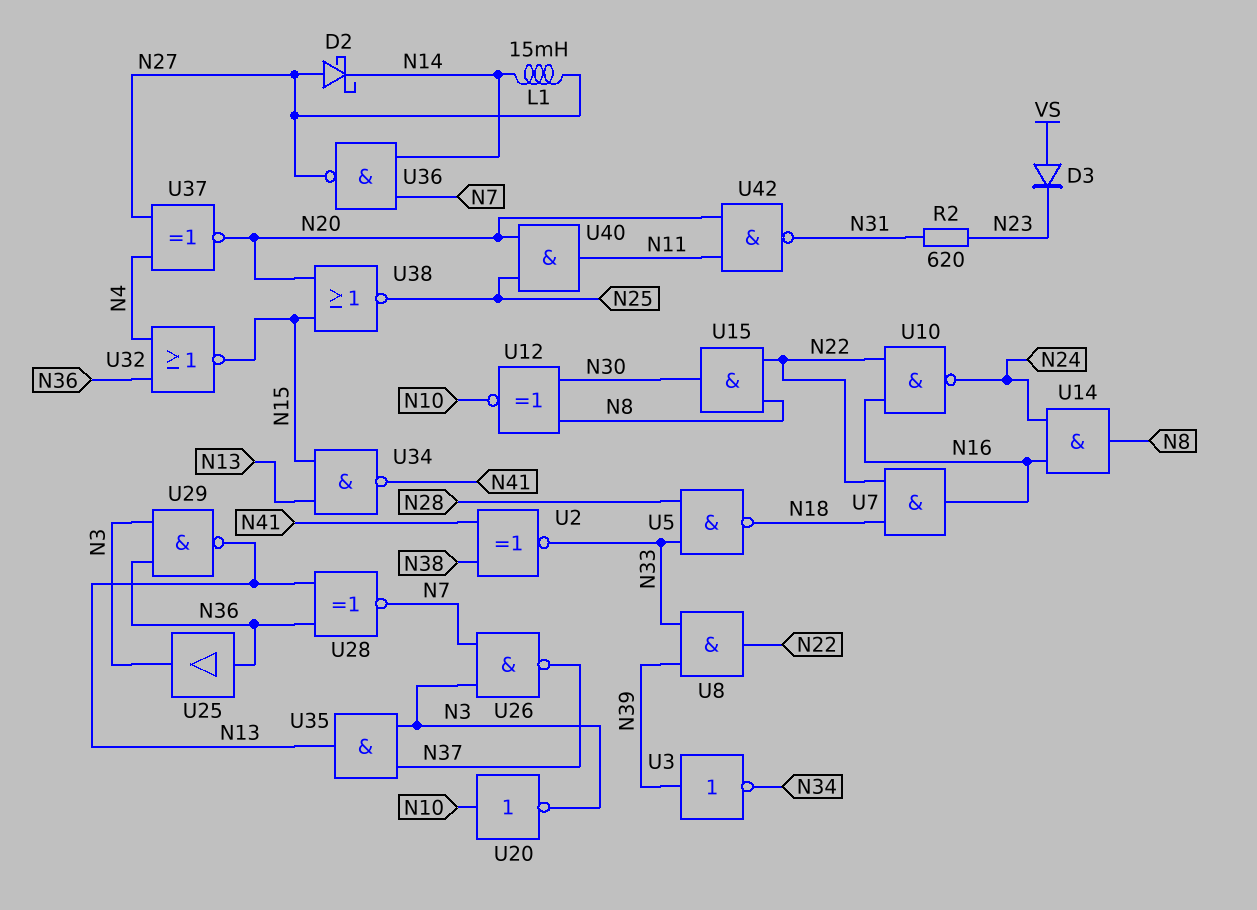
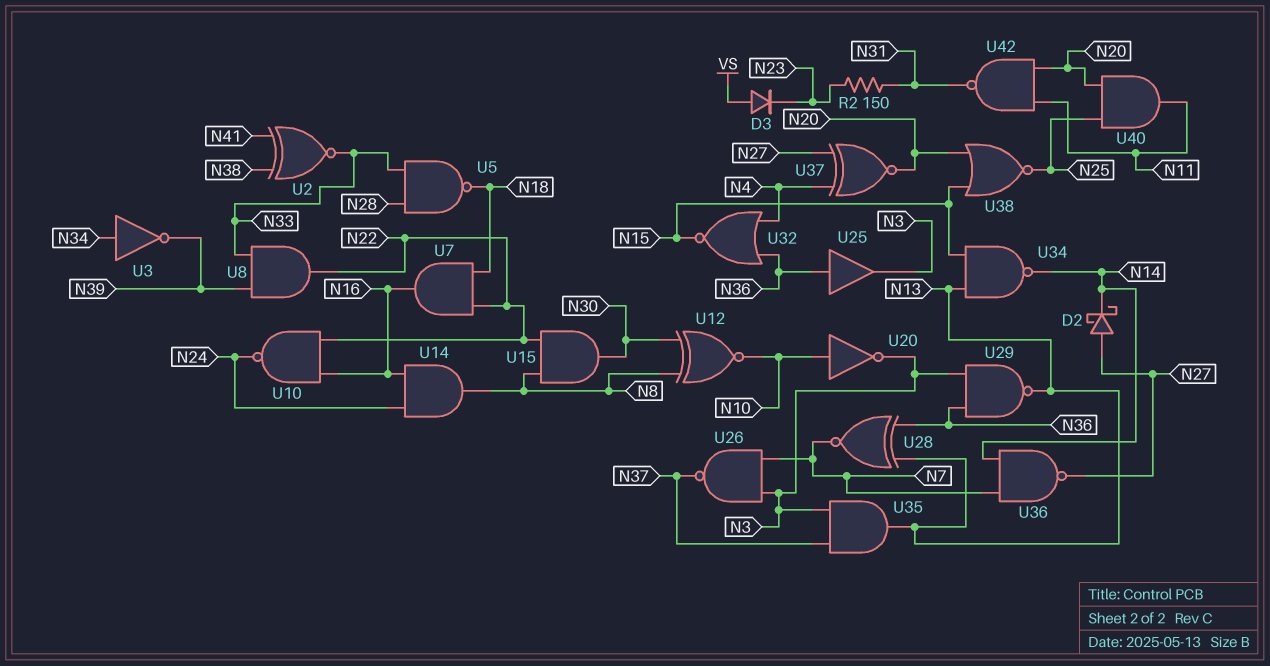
L1: 15mH (N14, N27) -> none
R2: 620 (N23, N31) -> 150 (N23, N31)
U3: NOT (in N39, out N34) -> NOT (in N34, out N39)
U34: NAND (in N13, in N15, out N41) -> NAND (in N13, in N15, out N14)

